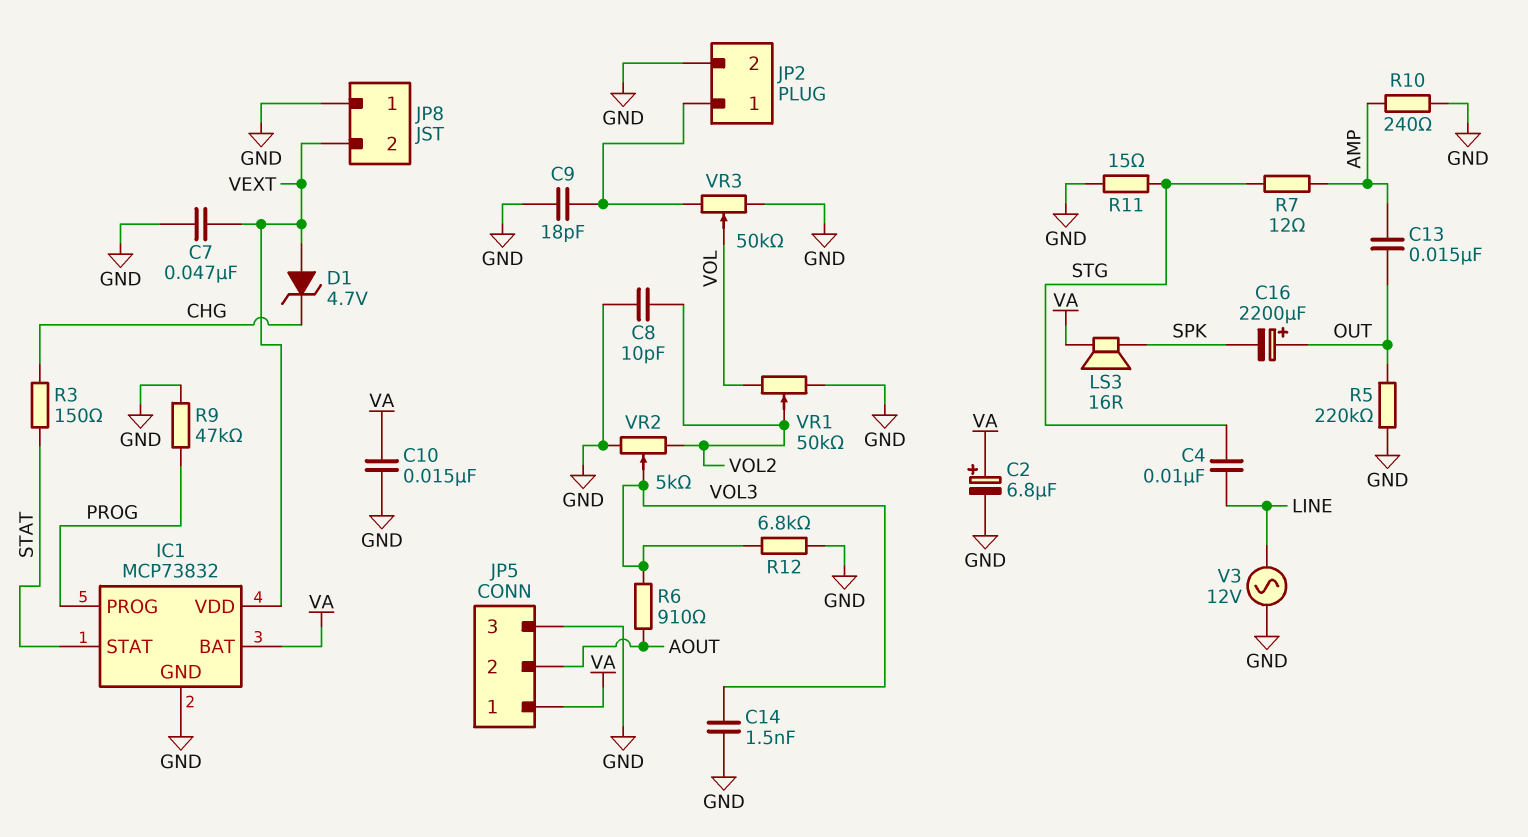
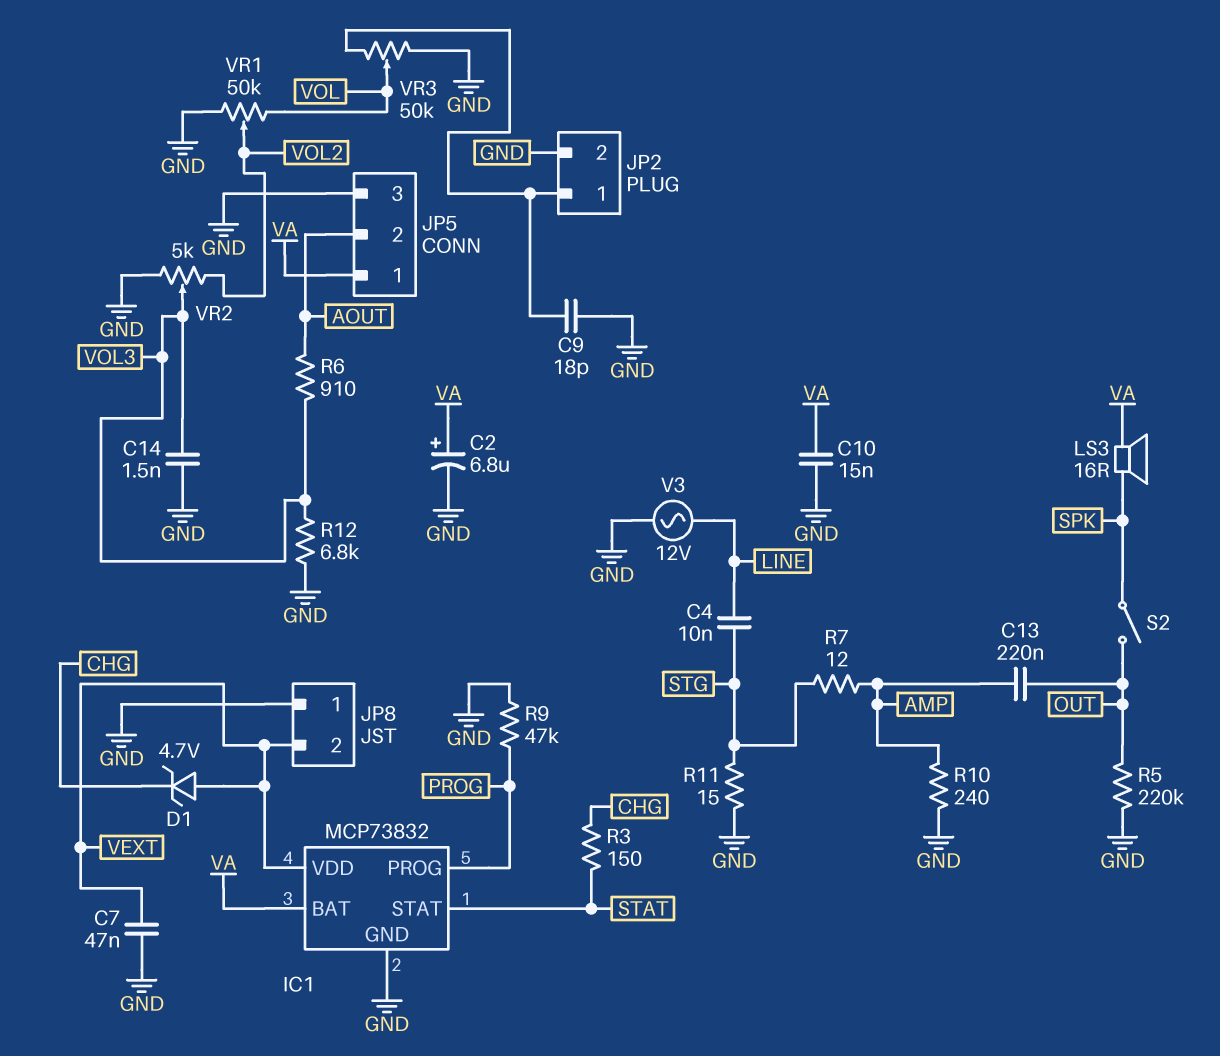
C8: 10pF (GND, VOL2) -> none
C13: 15nF (AMP, OUT) -> 220nF (AMP, OUT)
C16: 2200uF (plus OUT, minus SPK) -> none
S2: none -> switch (OUT, SPK)

